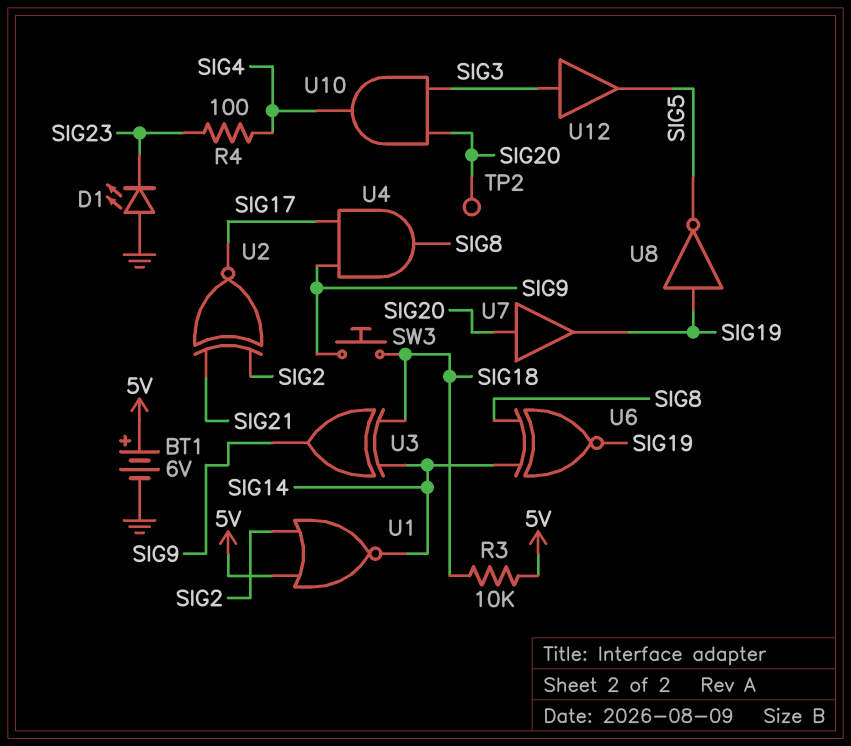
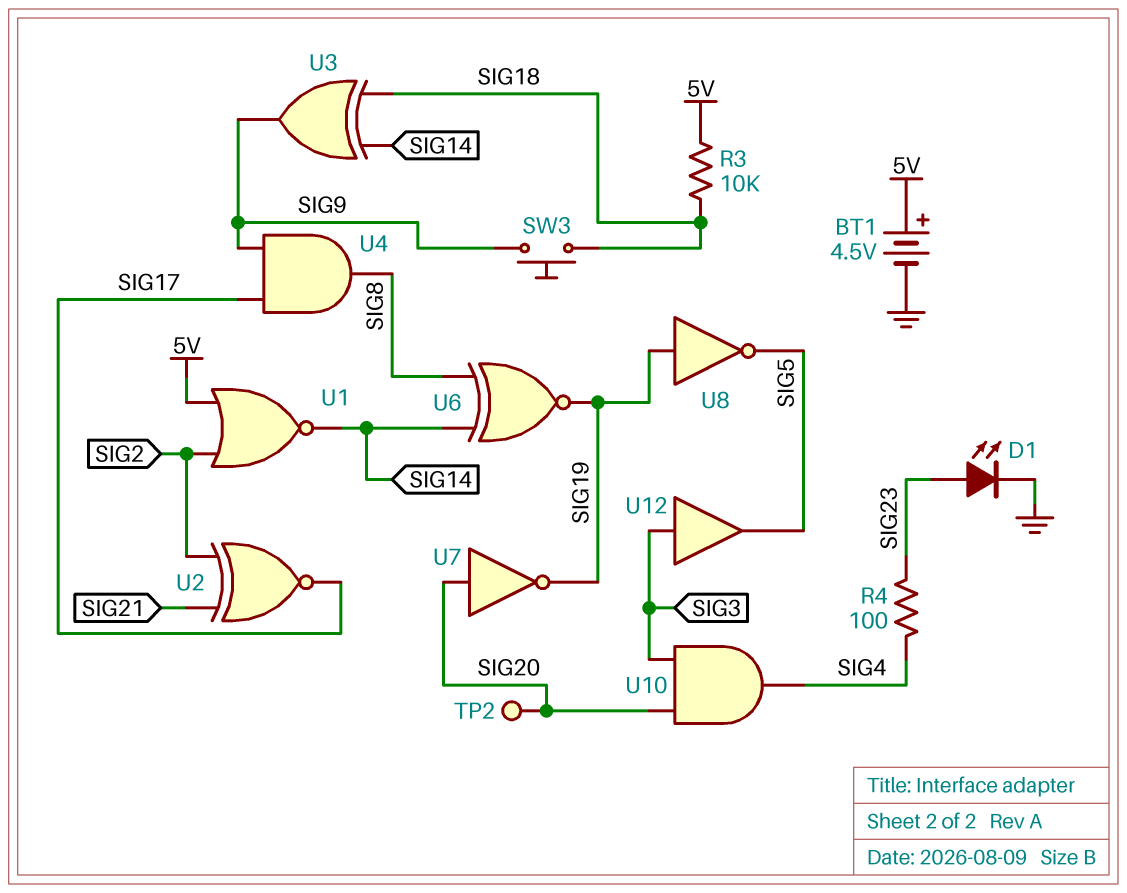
BT1: 6V (plus 5V, minus GND) -> 4.5V (plus 5V, minus GND)
D1: LED (A GND, K SIG23) -> LED (A SIG23, K GND)
U7: buffer (in SIG20, out SIG19) -> NOT (in SIG20, out SIG19)

